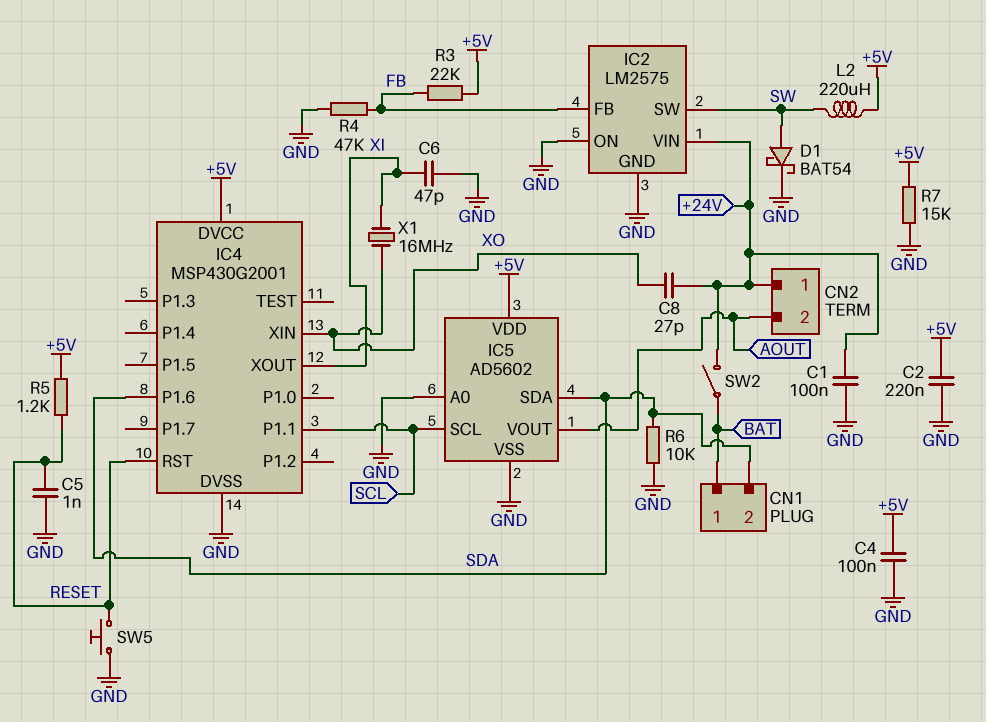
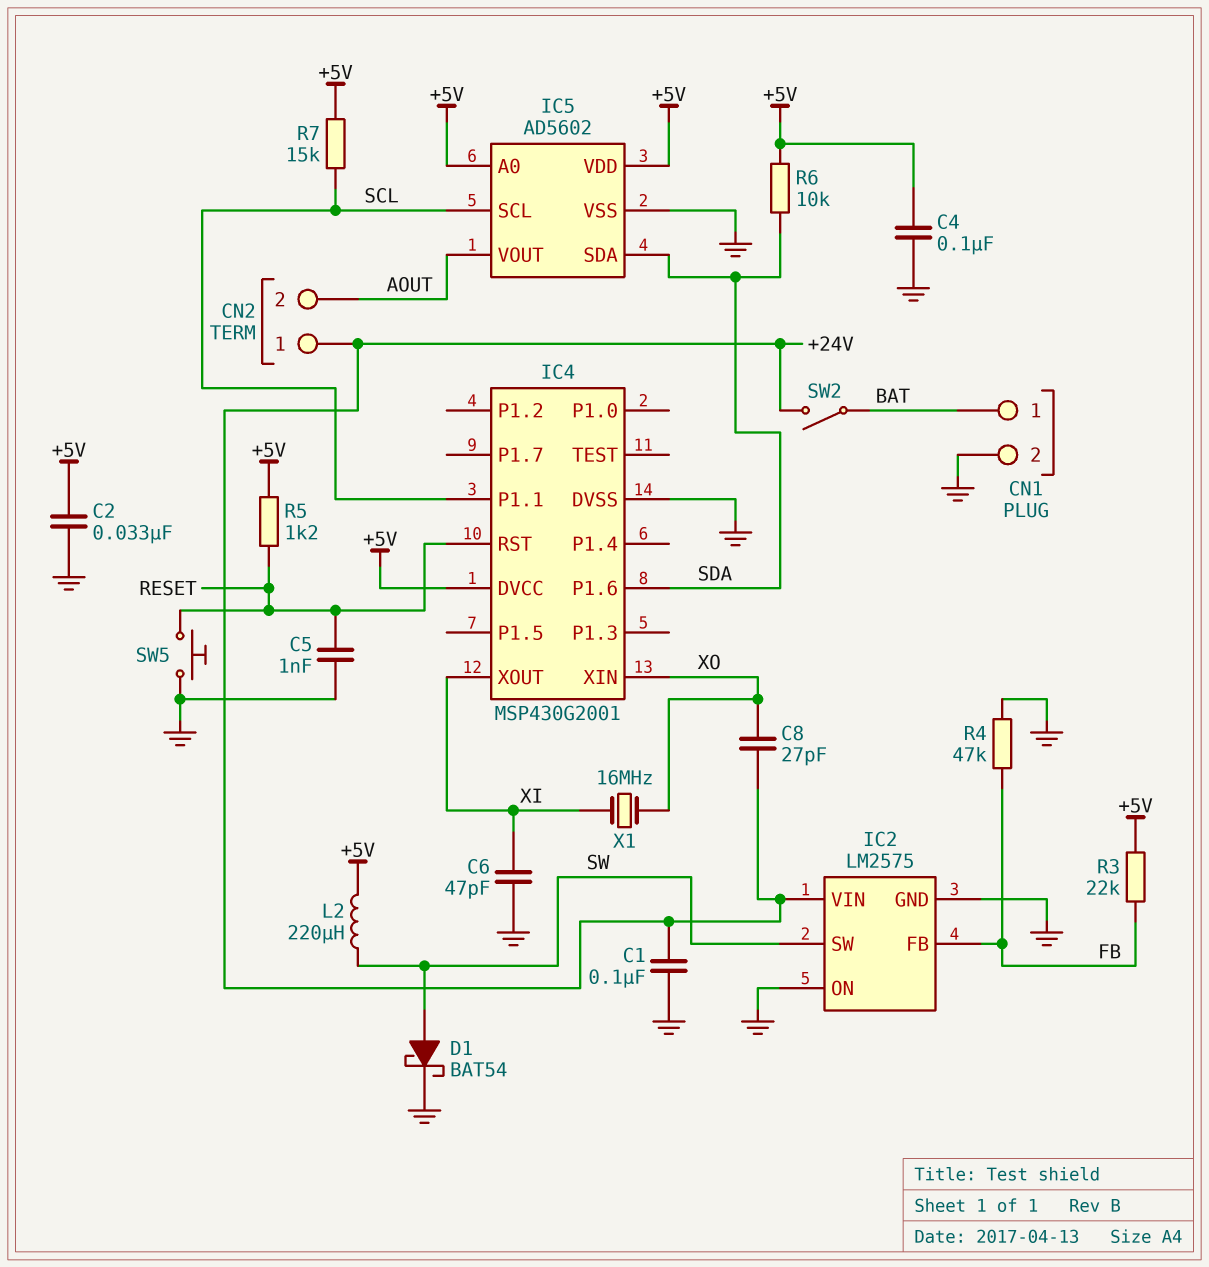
C2: 220nF (+5V, GND) -> 33nF (+5V, GND)
CN1 pin 2: SDA -> GND
IC5 pin A0: GND -> +5V
R6: 10k (GND, SDA) -> 10k (+5V, SDA)
R7: 15k (+5V, GND) -> 15k (+5V, SCL)

